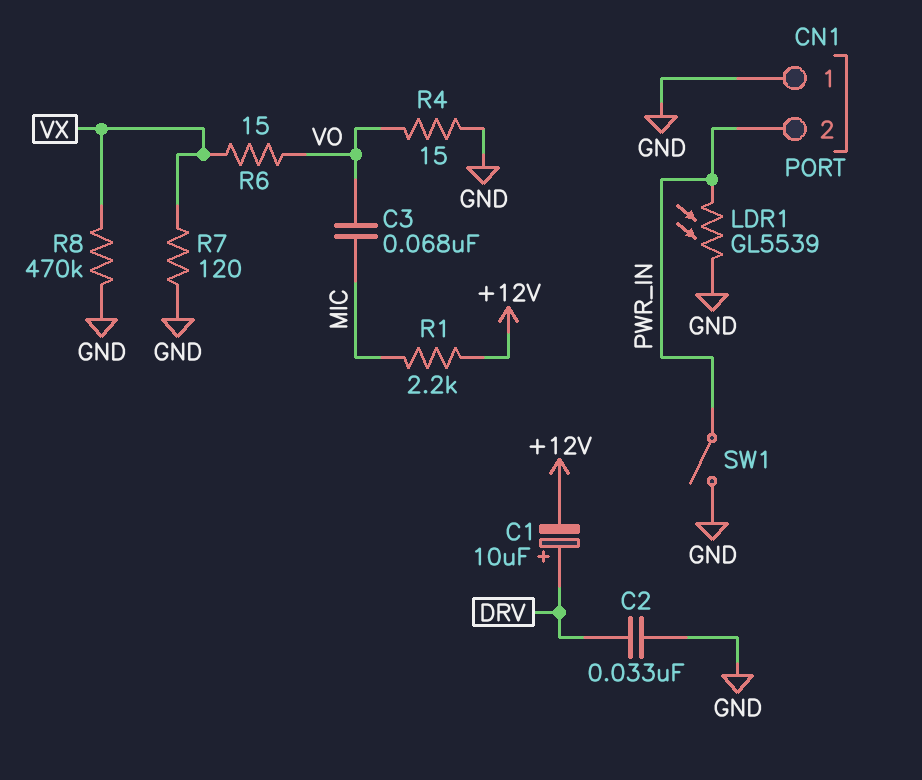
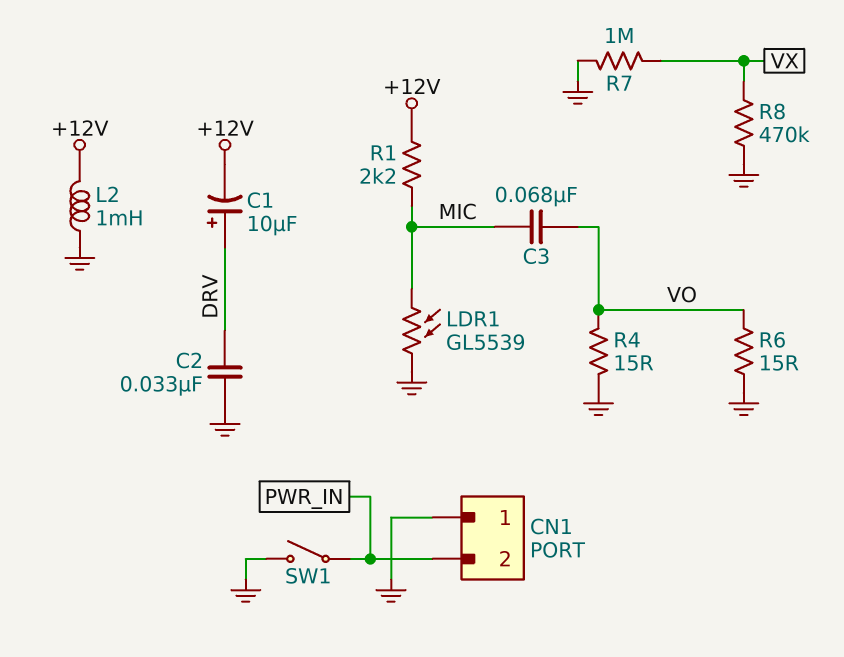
L2: none -> 1mH (+12V, GND)
LDR1: GL5539 (GND, PWR_IN) -> GL5539 (GND, MIC)
R6: 15 (VO, VX) -> 15 (GND, VO)
R7: 120 (GND, VX) -> 1M (GND, VX)

